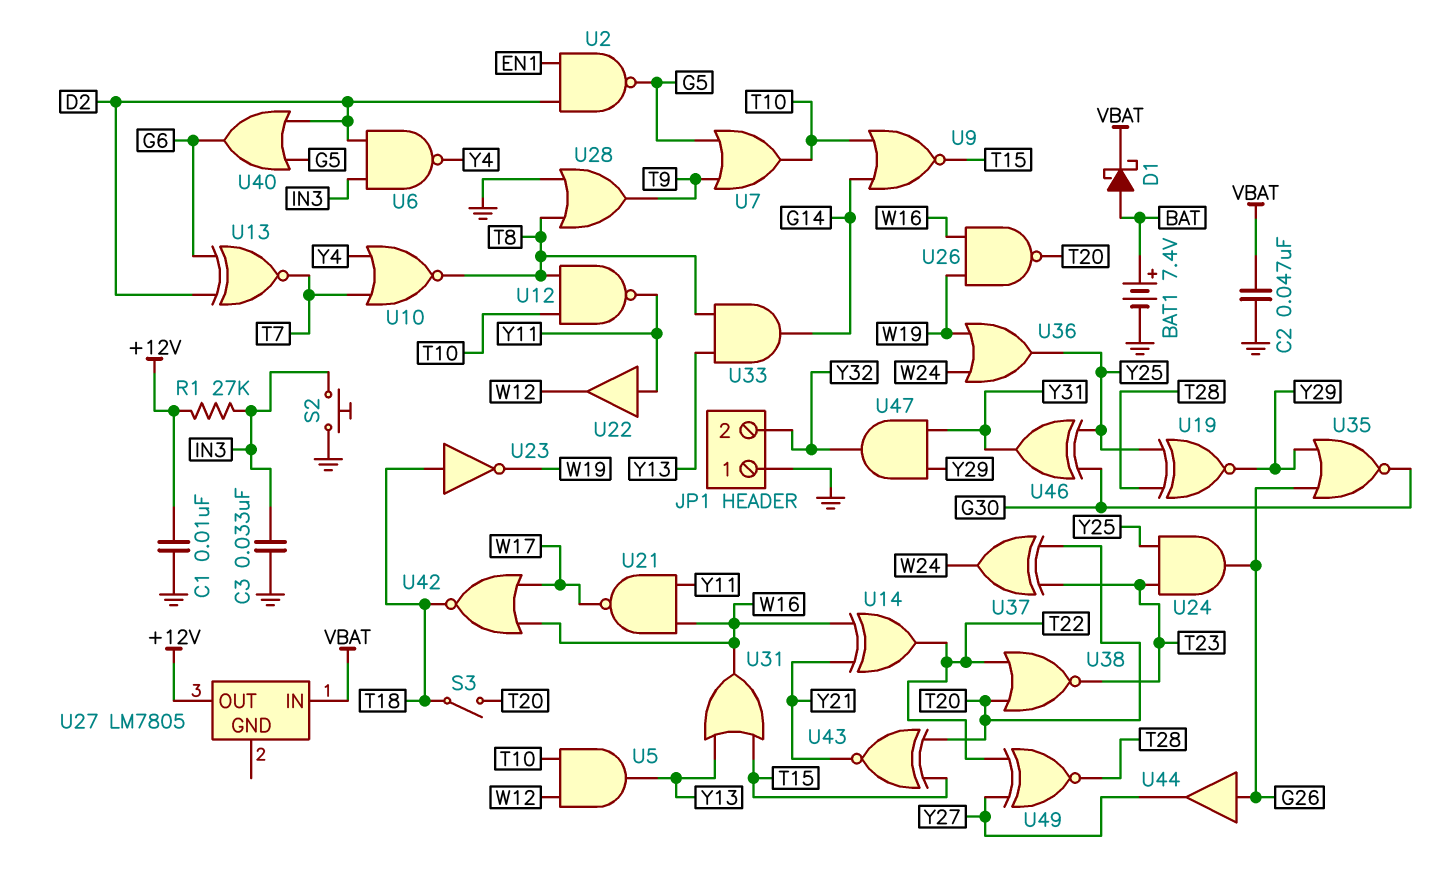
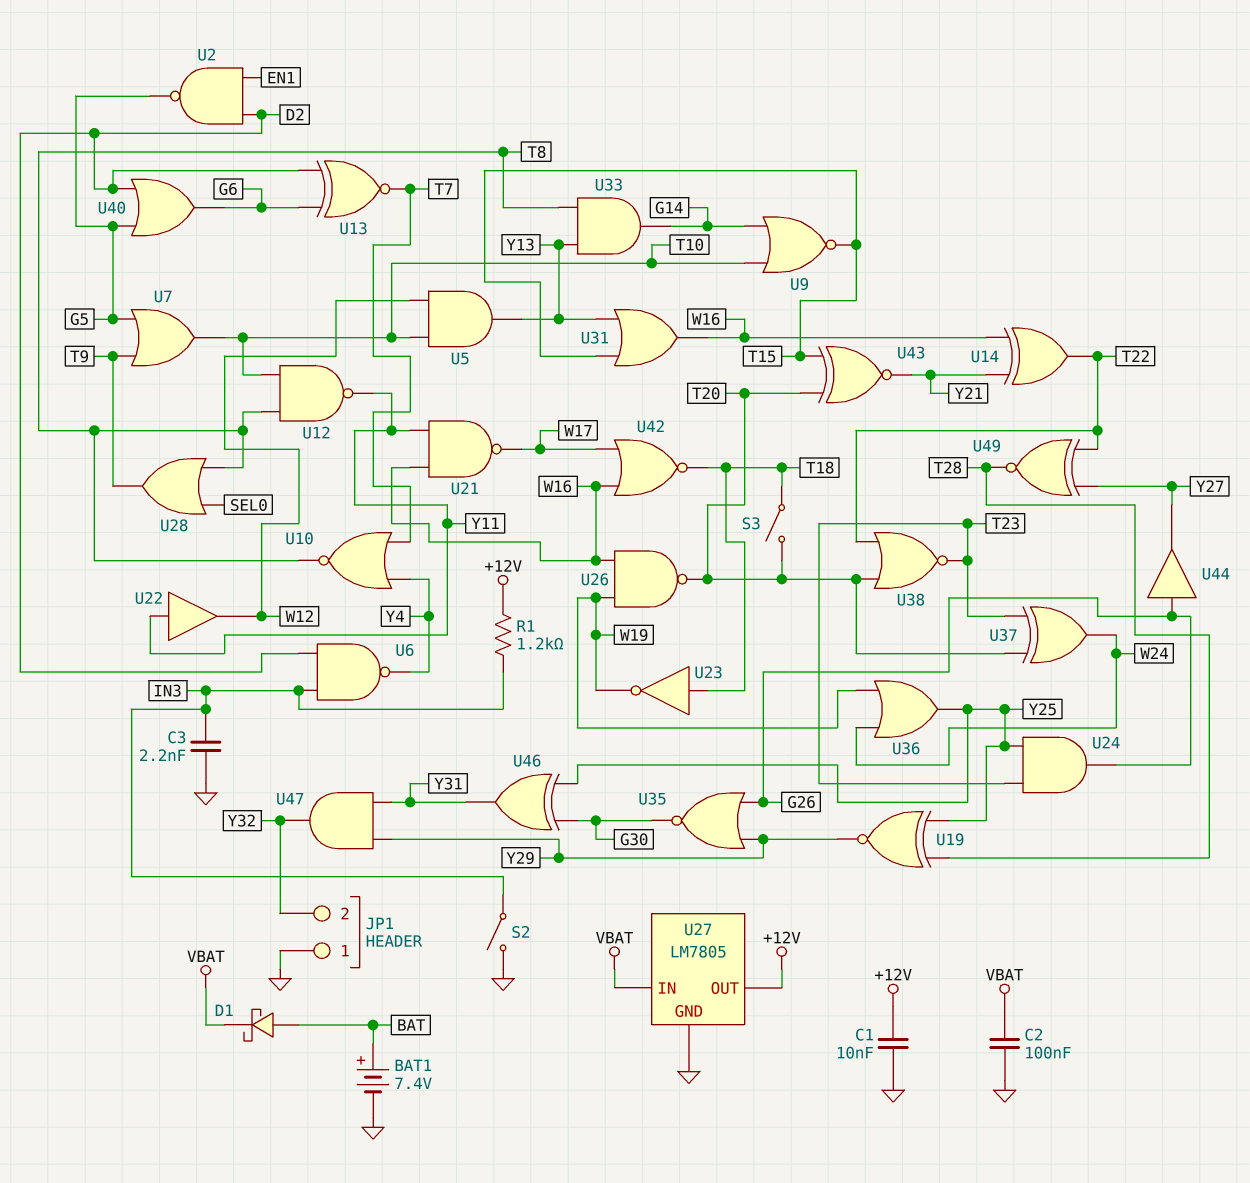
C2: 47nF (GND, VBAT) -> 100nF (GND, VBAT)
C3: 33nF (GND, IN3) -> 2.2nF (GND, IN3)
R1: 27k (+12V, IN3) -> 1.2k (+12V, IN3)
S2: button (GND, IN3) -> switch (GND, IN3)
U27 pin GND: none -> GND
U28: OR (in GND, in T8, out T9) -> OR (in SEL0, in T8, out T9)

